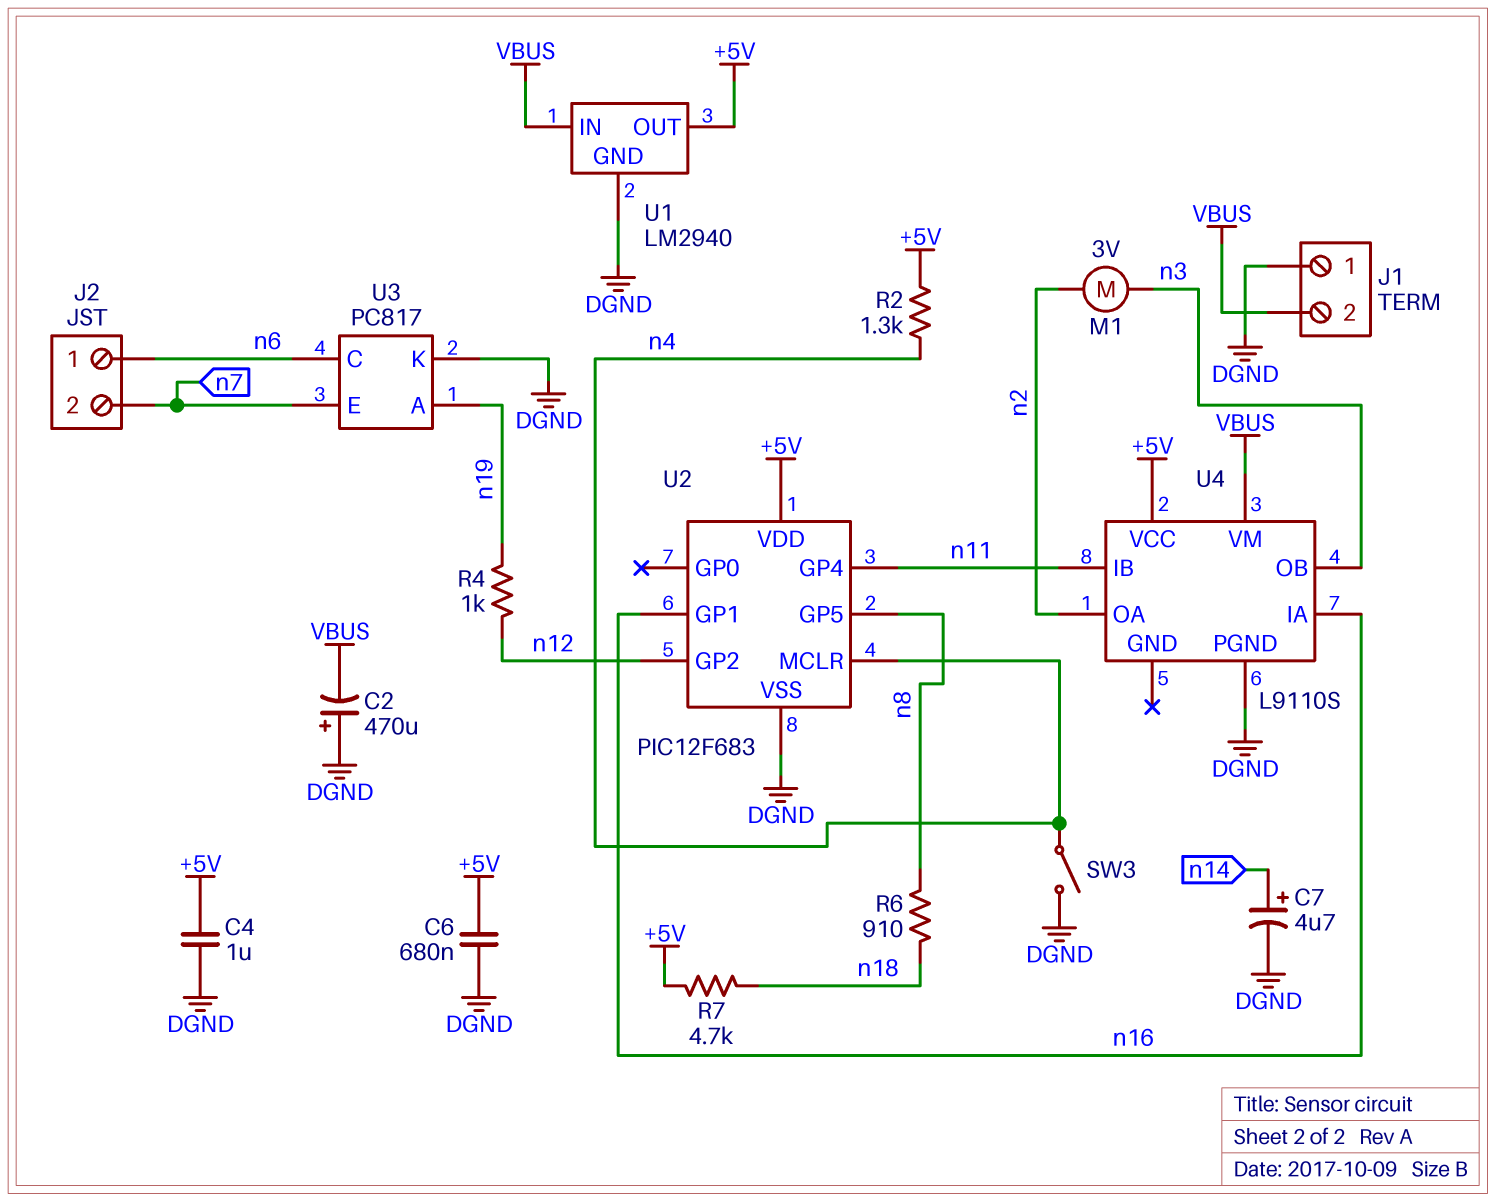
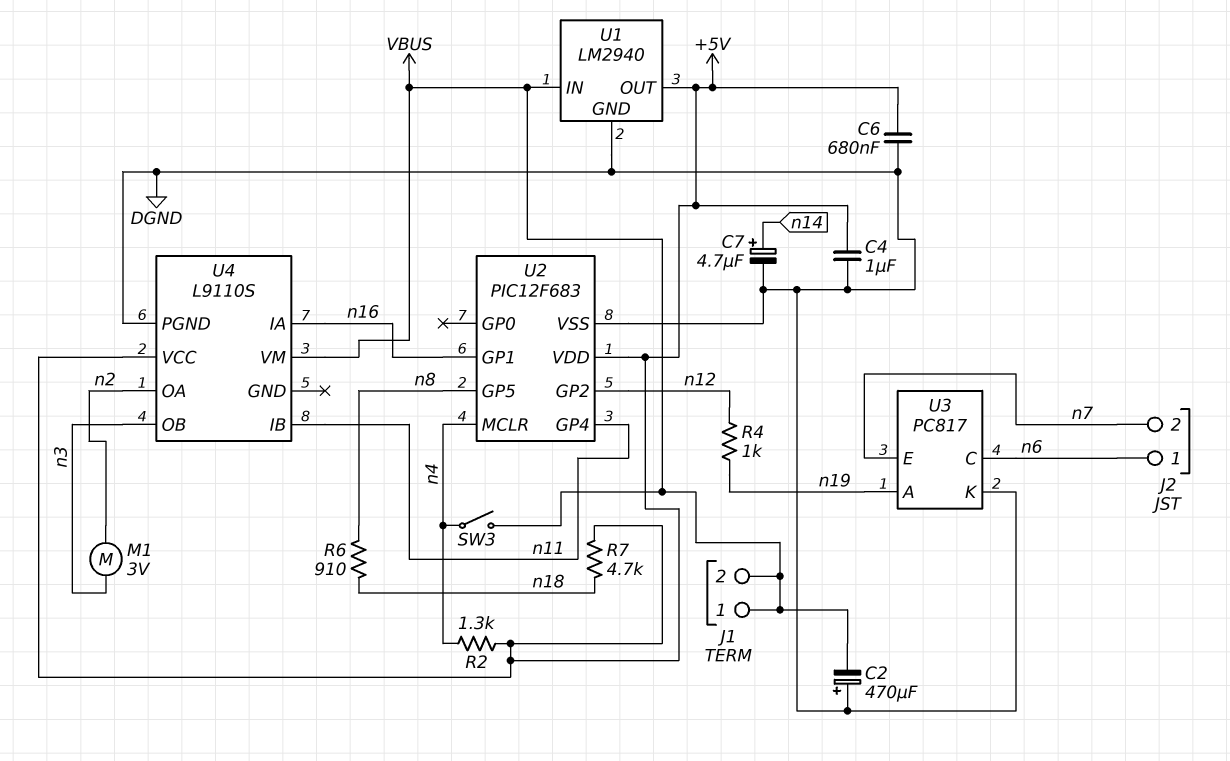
J1 pin 1: DGND -> VBUS
SW3: switch (DGND, n4) -> switch (VBUS, n4)

